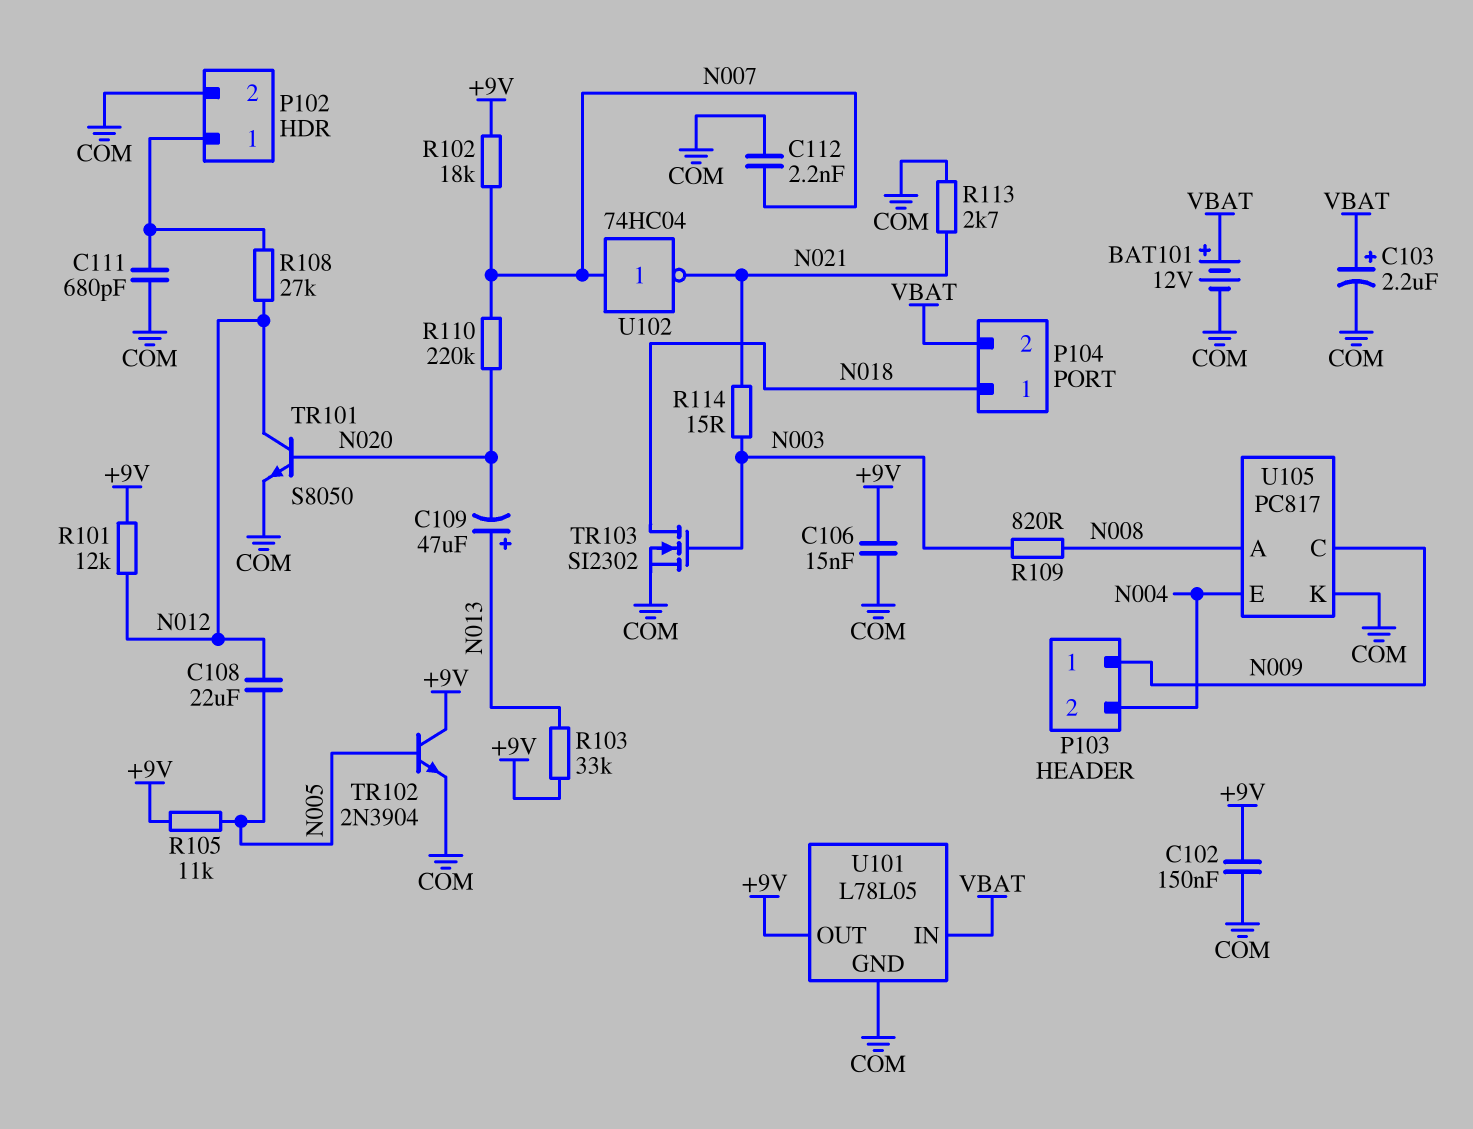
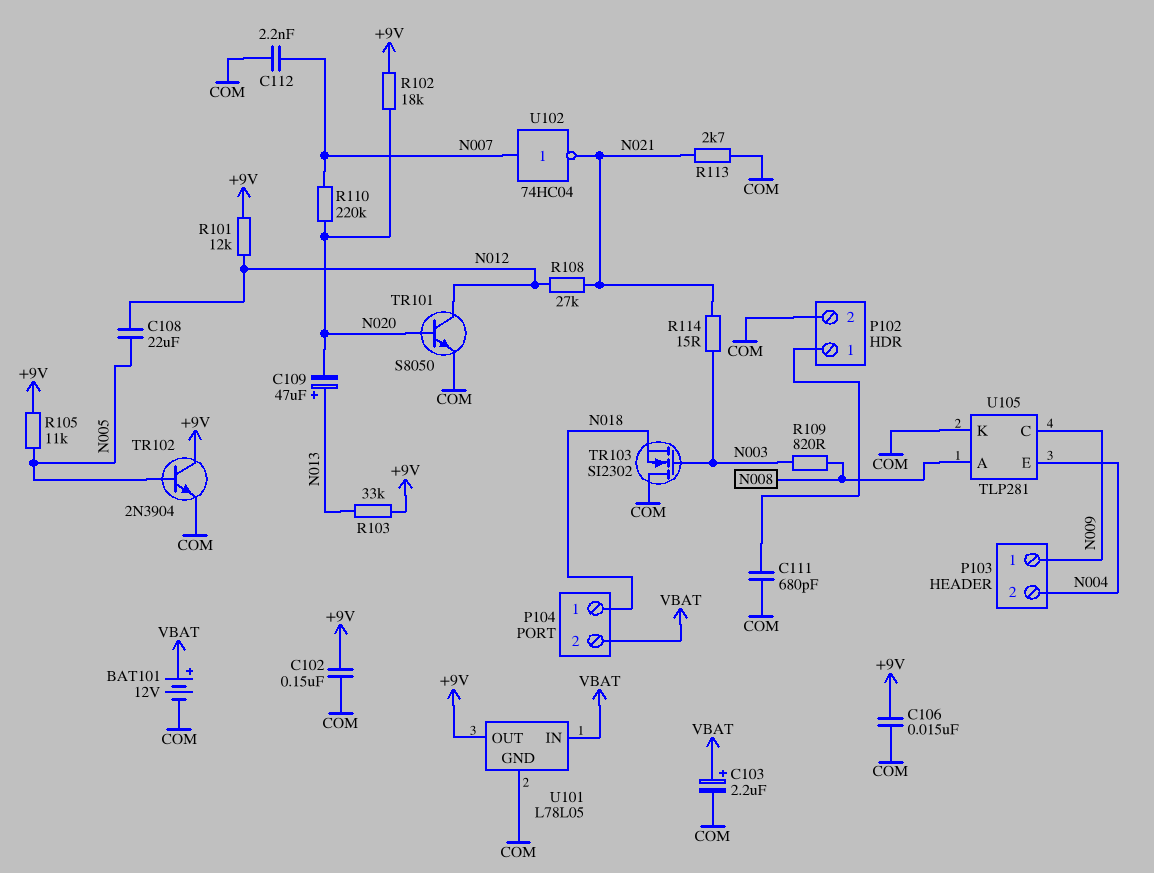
R102: 18k (+9V, N007) -> 18k (+9V, N020)
R108: 27k (N012, P102/1) -> 27k (N012, N021)
TR103: NMOS SI2302 (G N003, D N018, S COM) -> NMOS SI2302 (G N003, D COM, S N018)
U105: PC817 -> TLP281

